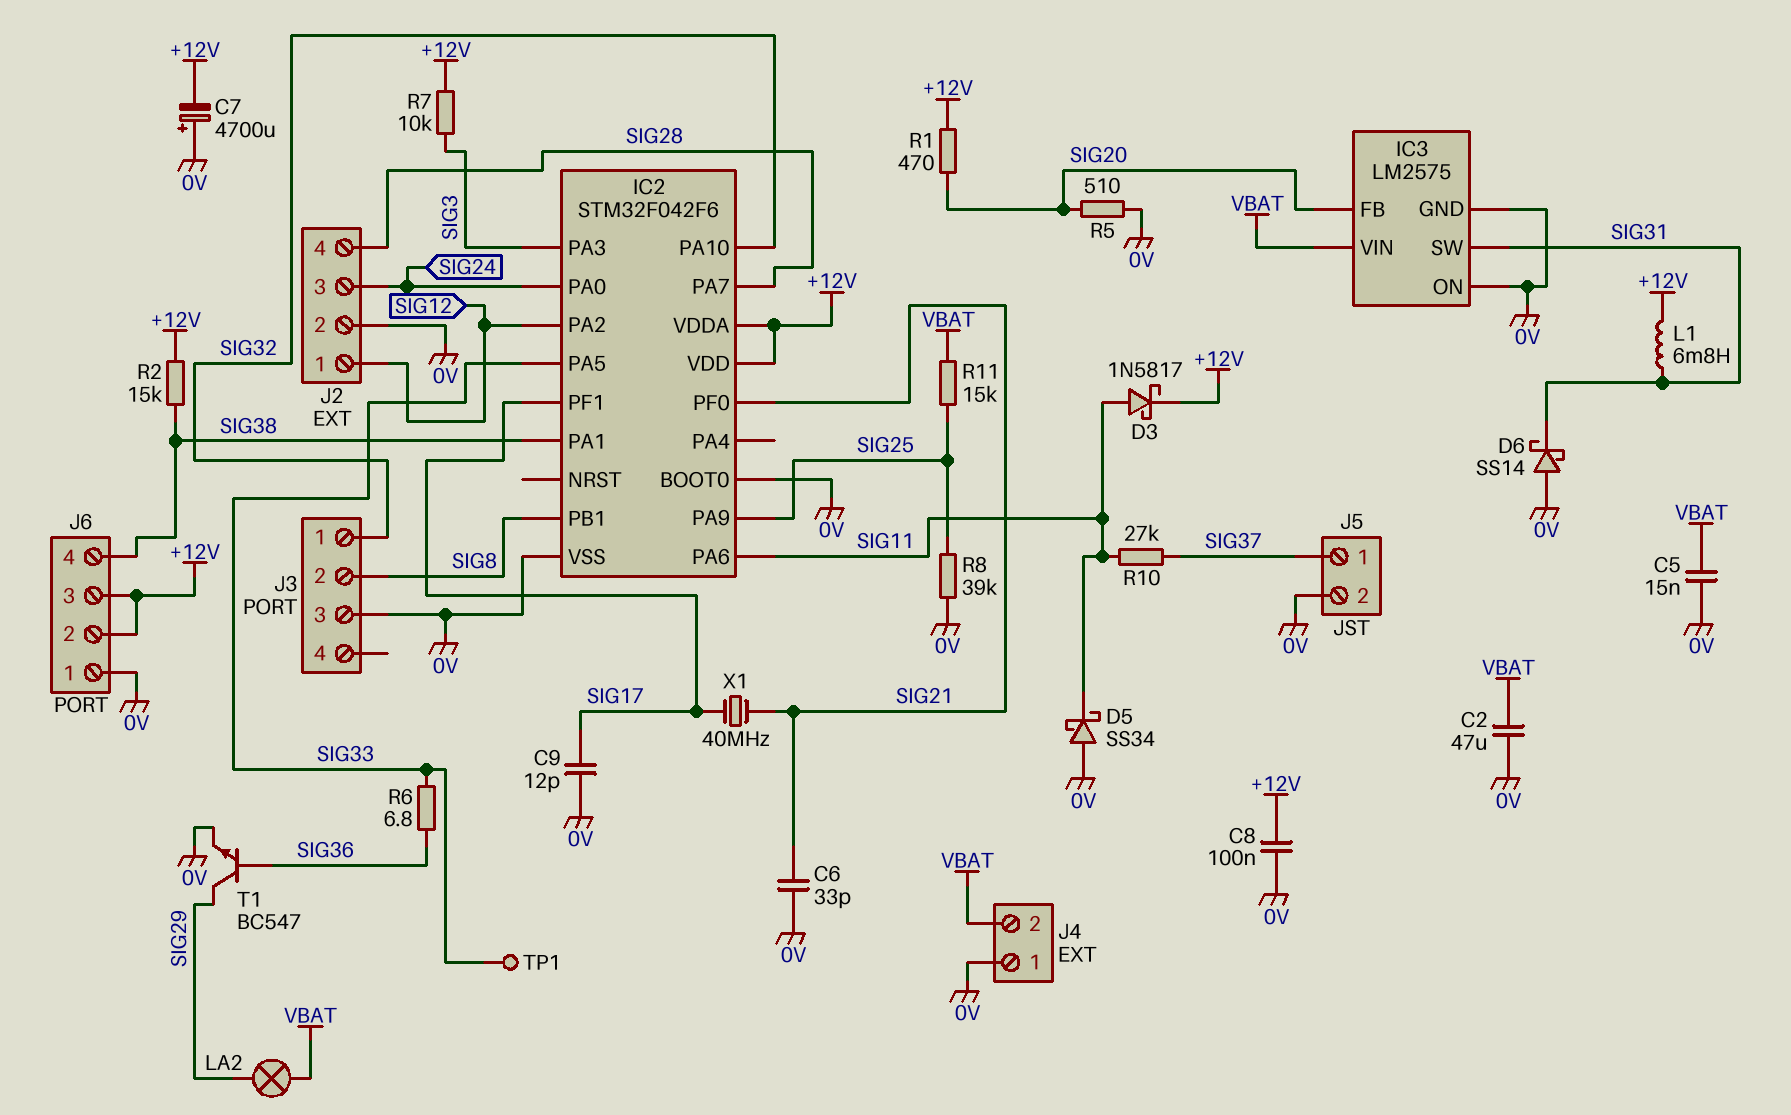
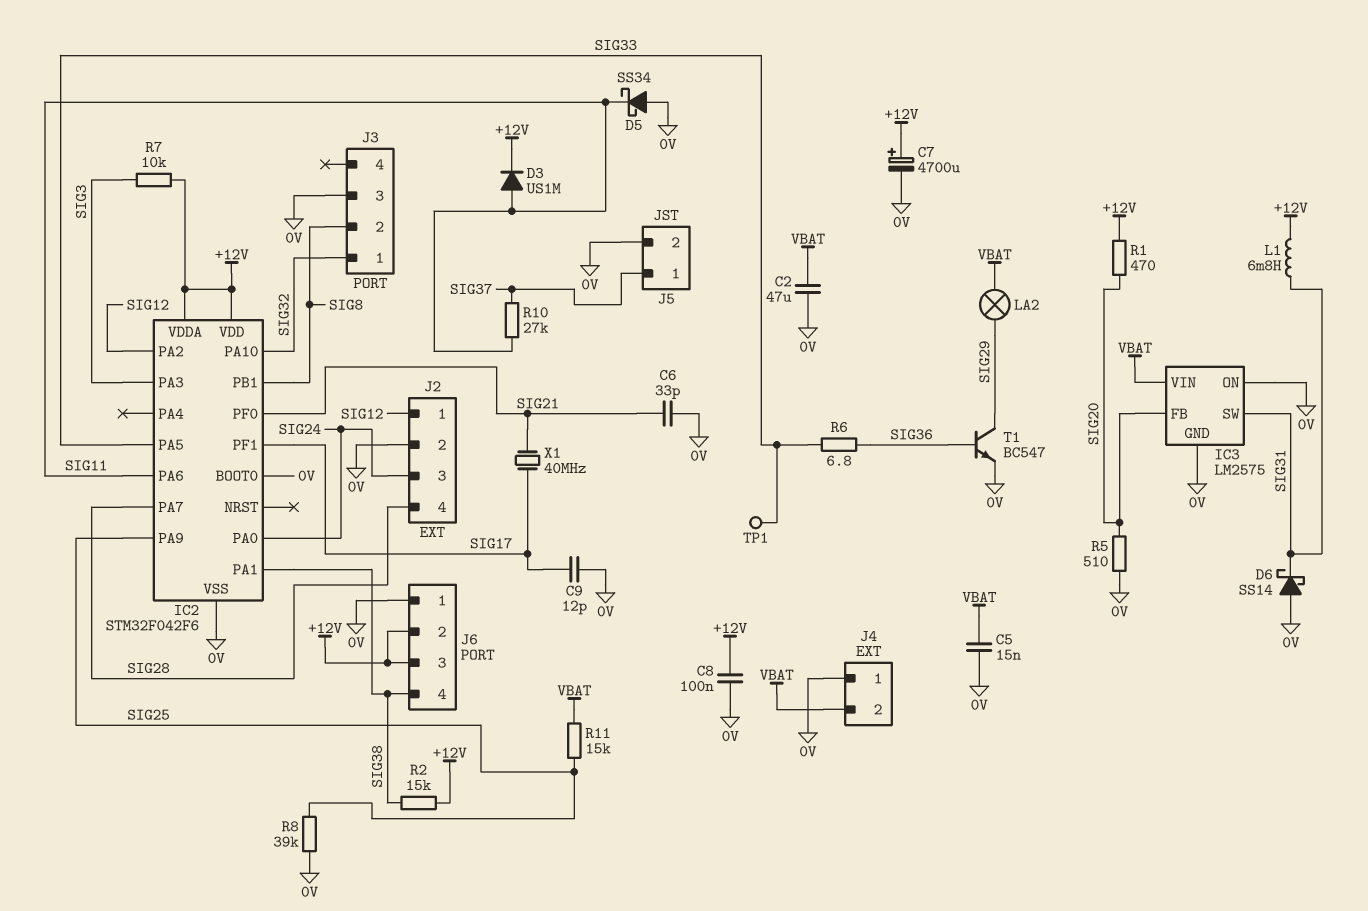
C7: 4700uF (plus 0V, minus +12V) -> 4700uF (plus +12V, minus 0V)
D3: schottky 1N5817 (A SIG11, K +12V) -> diode US1M (A SIG11, K +12V)

